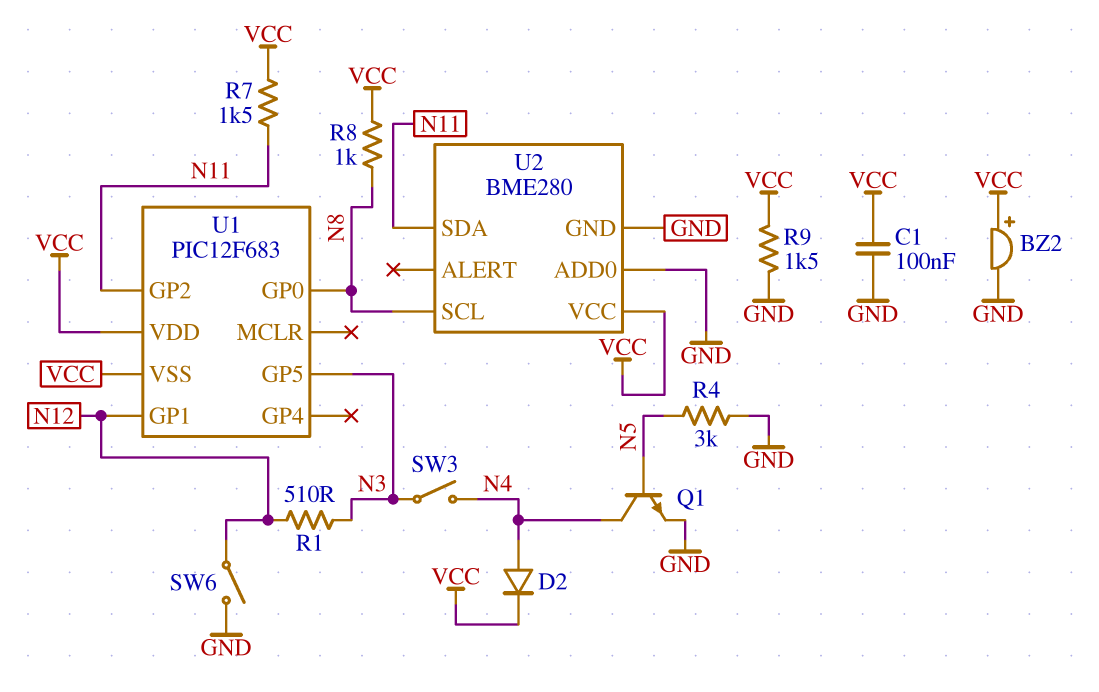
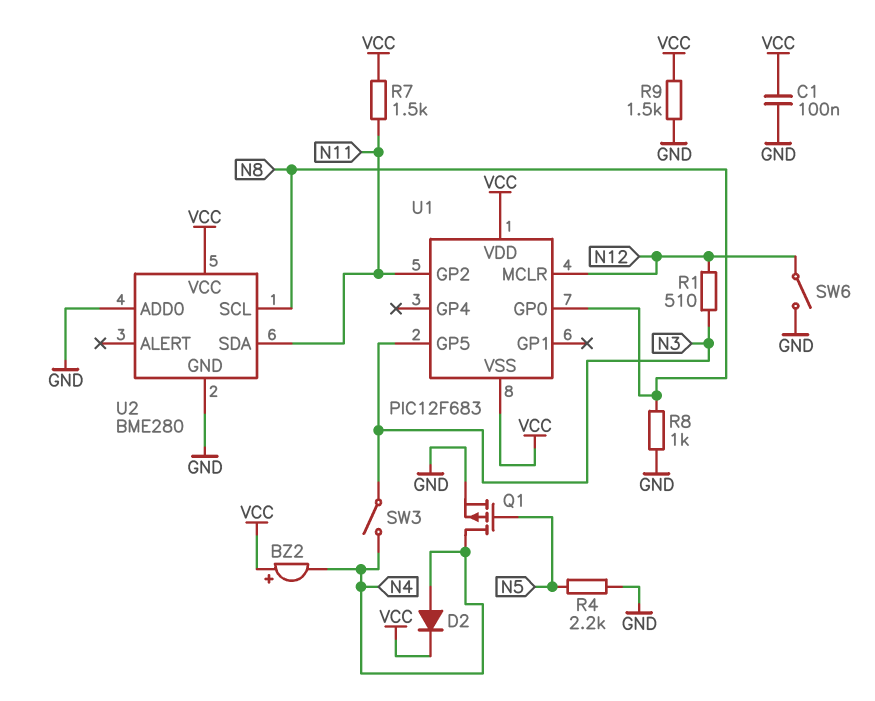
BZ2: buzzer (plus VCC, minus GND) -> buzzer (plus VCC, minus N4)
Q1: NPN (B N5, C N4, E GND) -> PMOS (G N5, D N4, S GND)
R4: 3k (GND, N5) -> 2.2k (GND, N5)
R8: 1k (N8, VCC) -> 1k (GND, N8)
U1 pin GP1: N12 -> none
U1 pin MCLR: none -> N12

